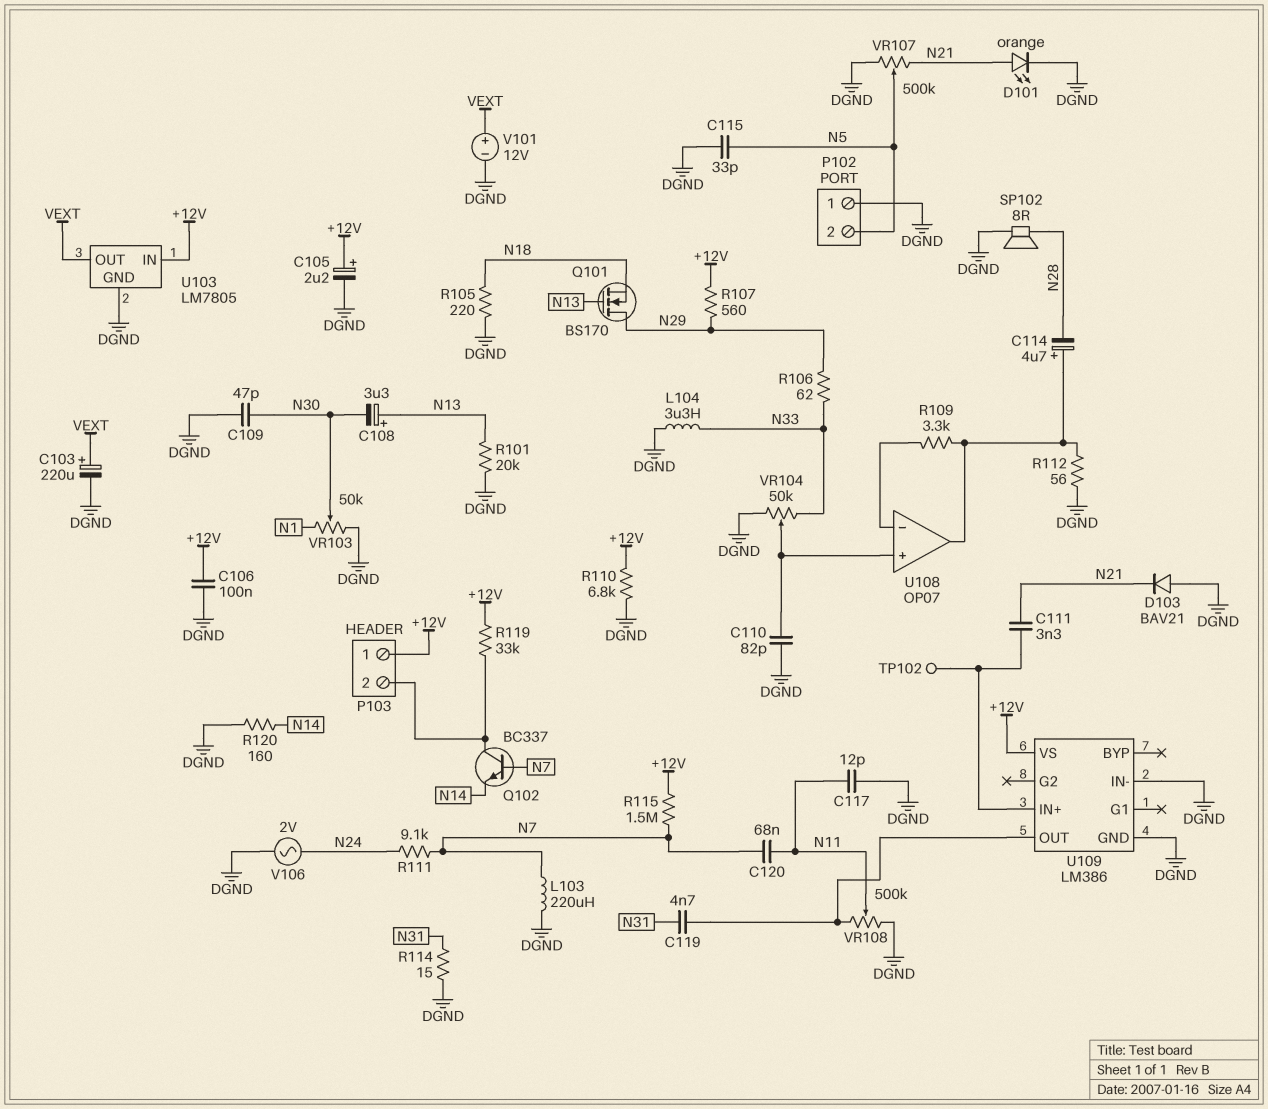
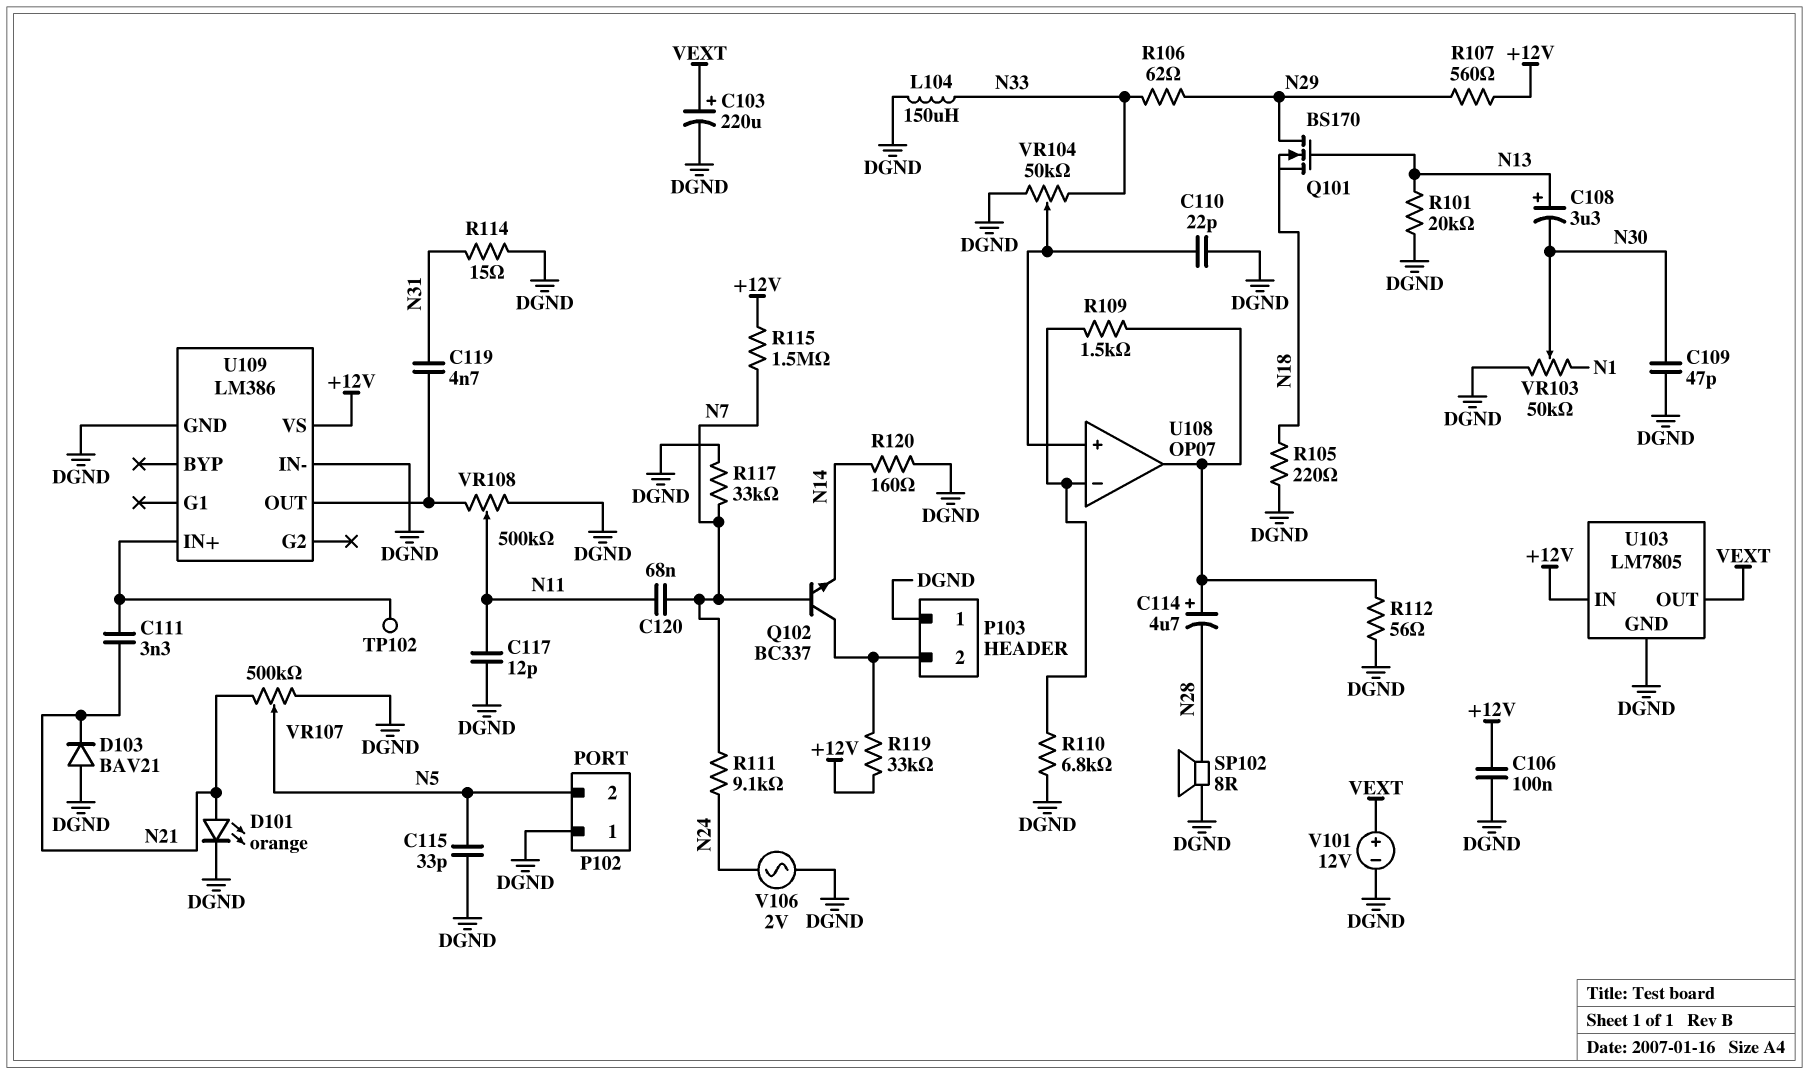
C105: 2.2uF (plus +12V, minus DGND) -> none
C110: 82pF (DGND, U108/in+) -> 22pF (DGND, U108/in+)
L103: 220uH (DGND, N7) -> none
L104: 3.3uH (DGND, N33) -> 150uH (DGND, N33)
P103 pin 1: +12V -> DGND
R109: 3.3k (U108/in-, U108/out) -> 1.5k (U108/in-, U108/out)
R110: 6.8k (+12V, DGND) -> 6.8k (DGND, U108/in-)
R117: none -> 33k (DGND, N7)

